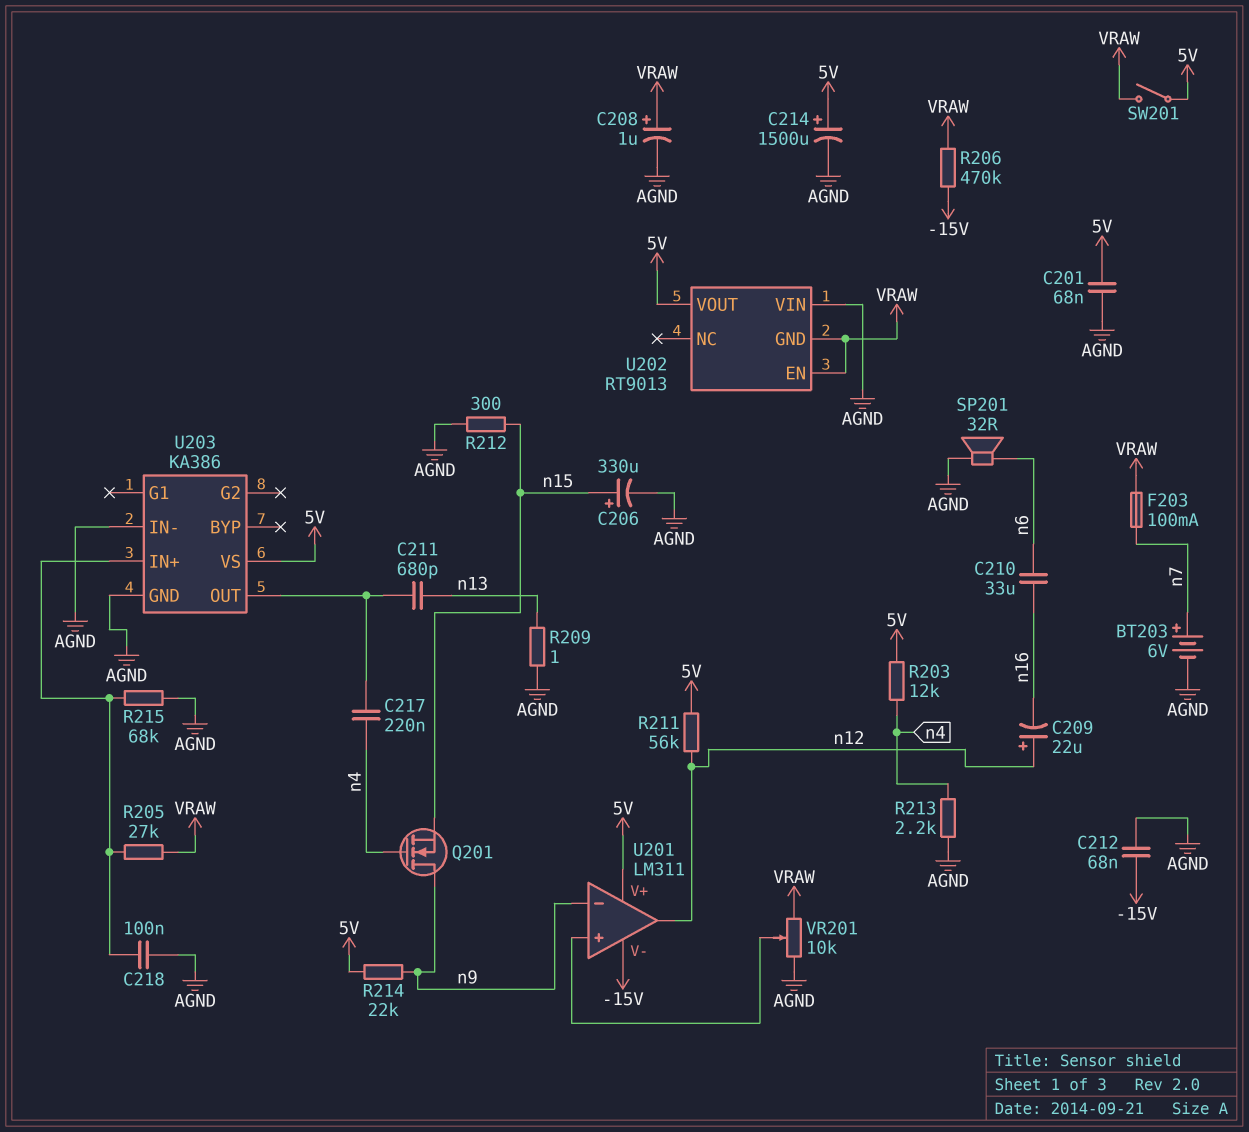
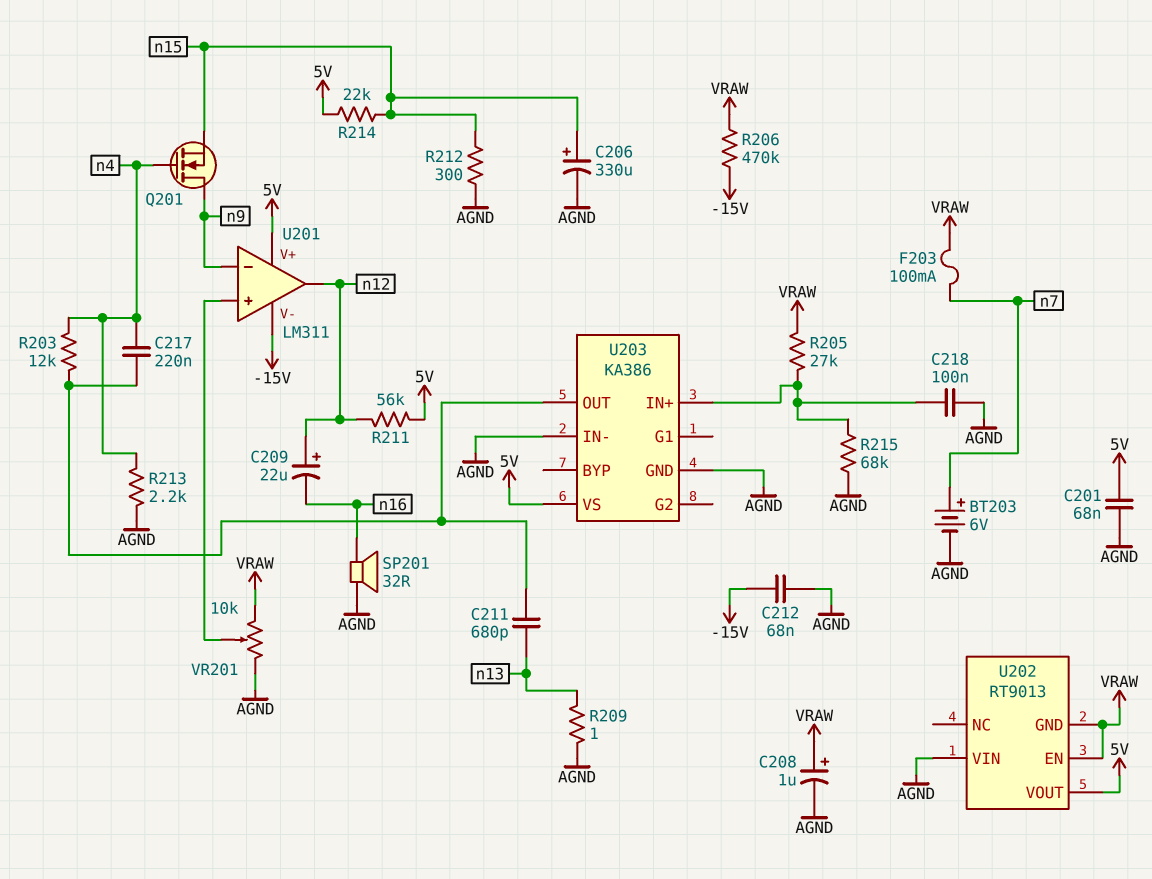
C210: 33uF (n6, n16) -> none
C214: 1500uF (plus 5V, minus AGND) -> none
R203: 12k (5V, n4) -> 12k (U203/OUT, n4)
R214: 22k (5V, n9) -> 22k (5V, n15)
SP201: speaker 32R (AGND, n6) -> speaker 32R (AGND, n16)
SW201: switch (5V, VRAW) -> none

